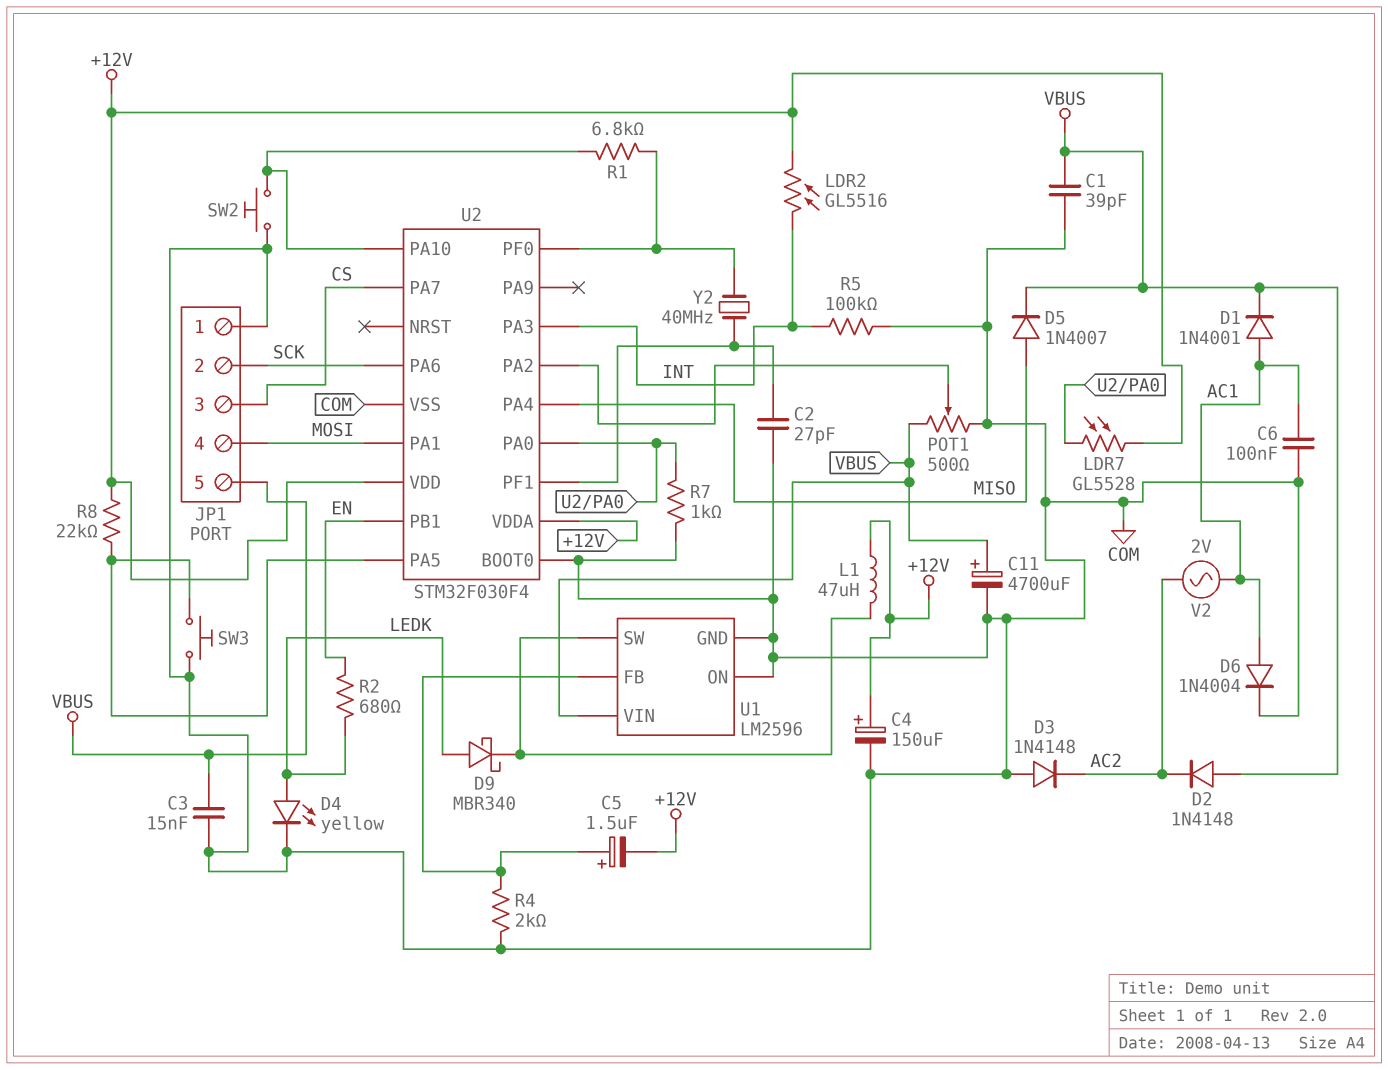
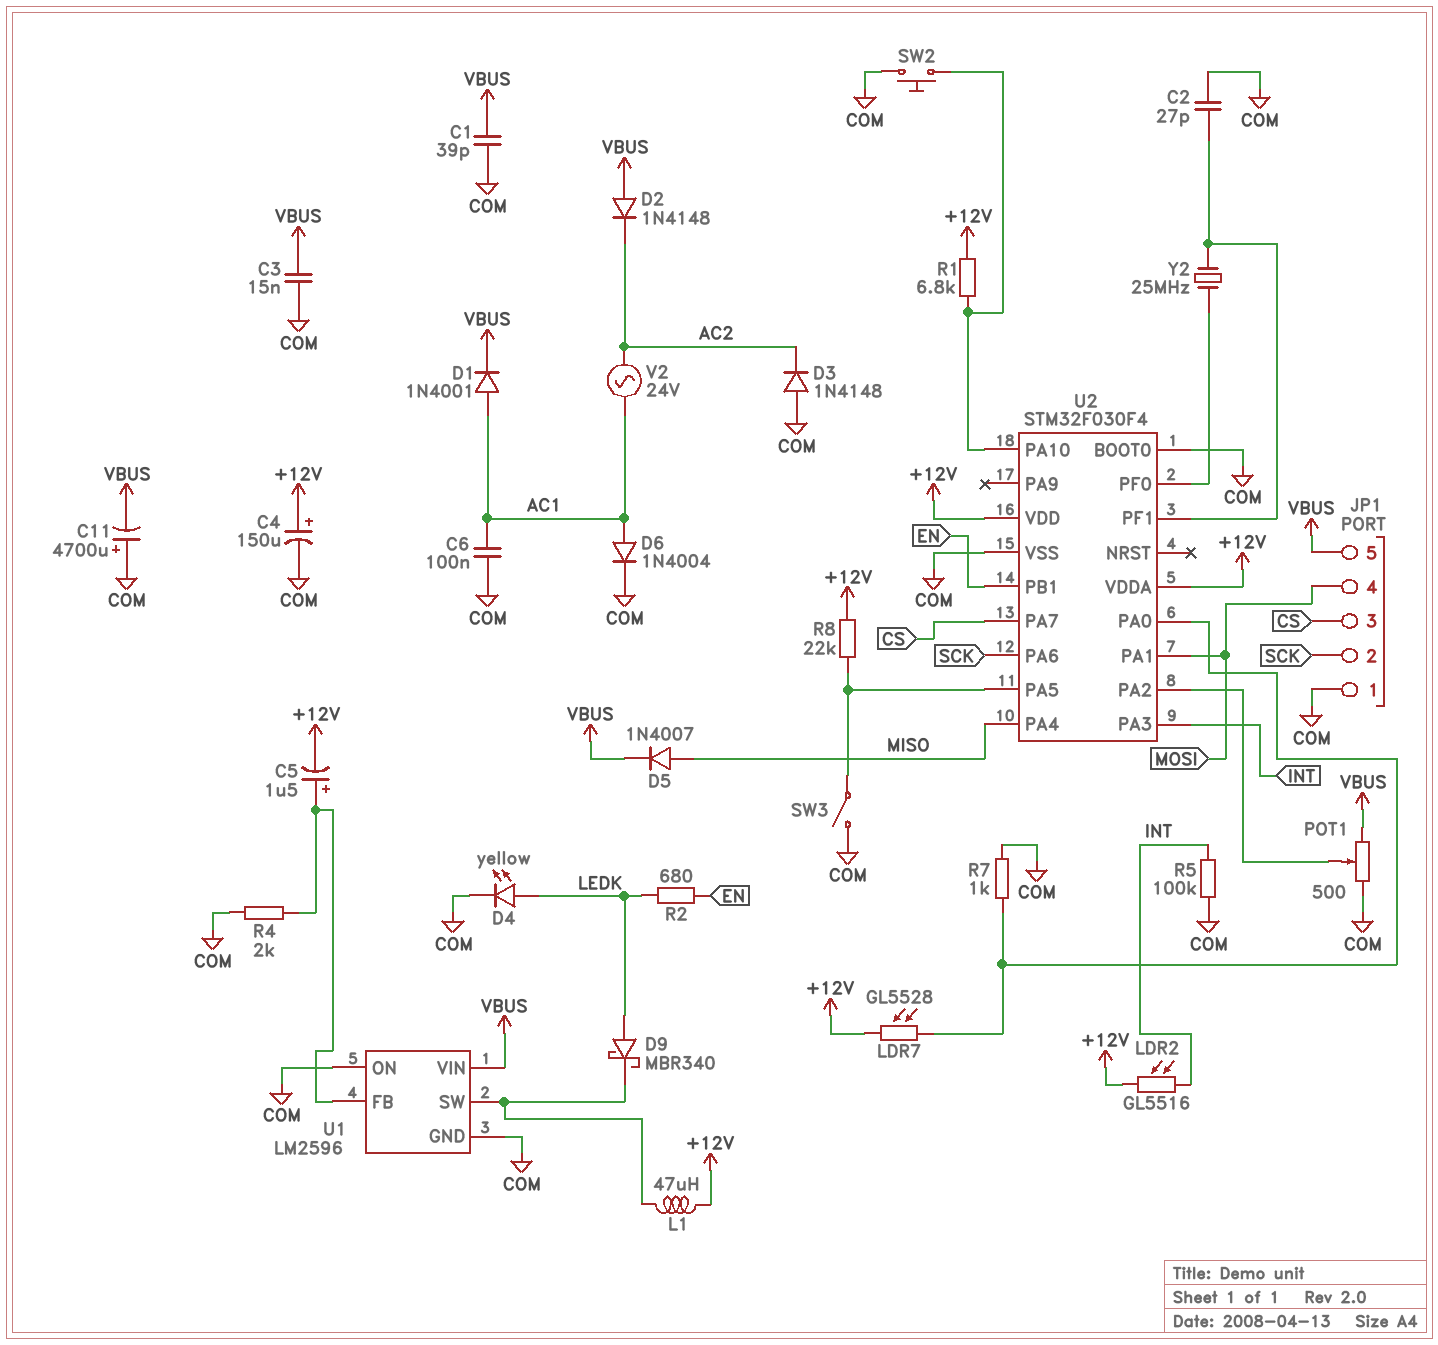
C11: 4700uF (plus VBUS, minus COM) -> 4700uF (plus COM, minus VBUS)
R1: 6.8k (U2/PA10, U2/PF0) -> 6.8k (+12V, U2/PA10)
SW3: button (COM, U2/PA5) -> switch (COM, U2/PA5)
V2: AC 2V (AC1, AC2) -> AC 24V (AC1, AC2)
Y2: 40MHz (U2/PF0, U2/PF1) -> 25MHz (U2/PF0, U2/PF1)

